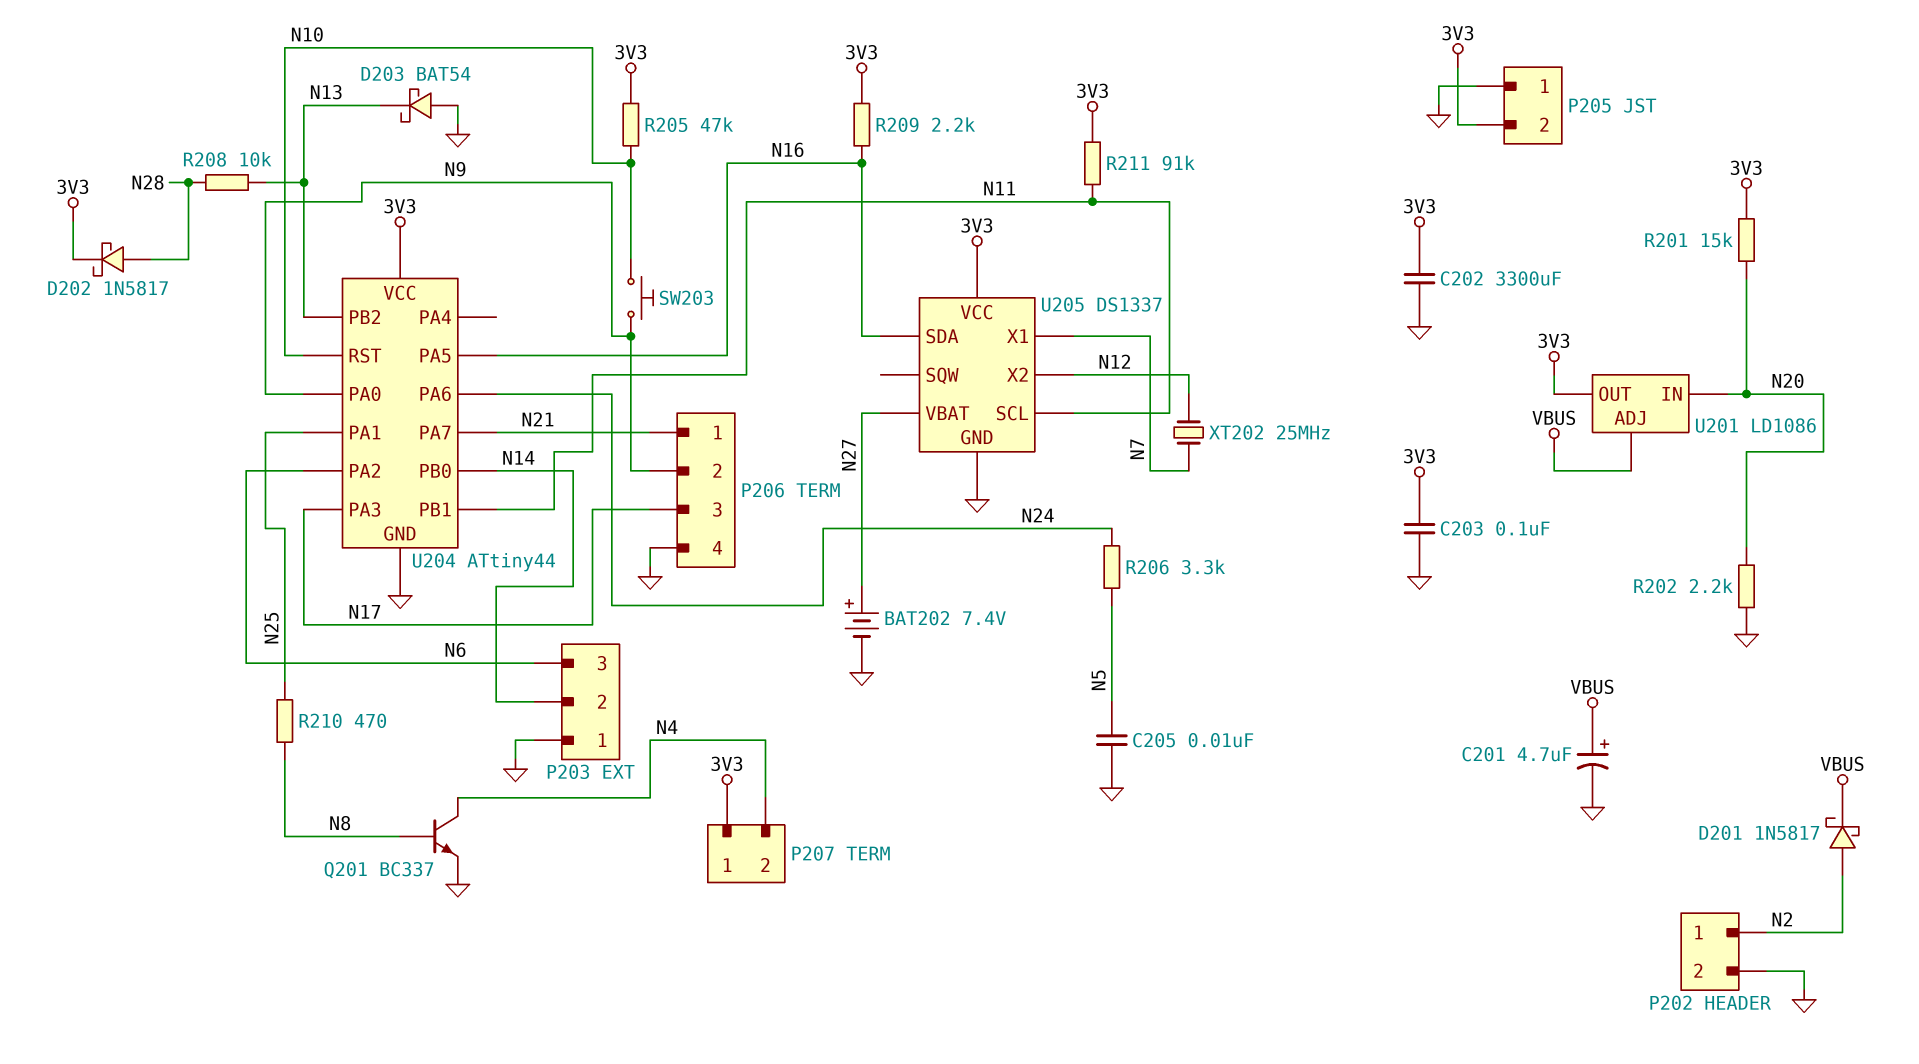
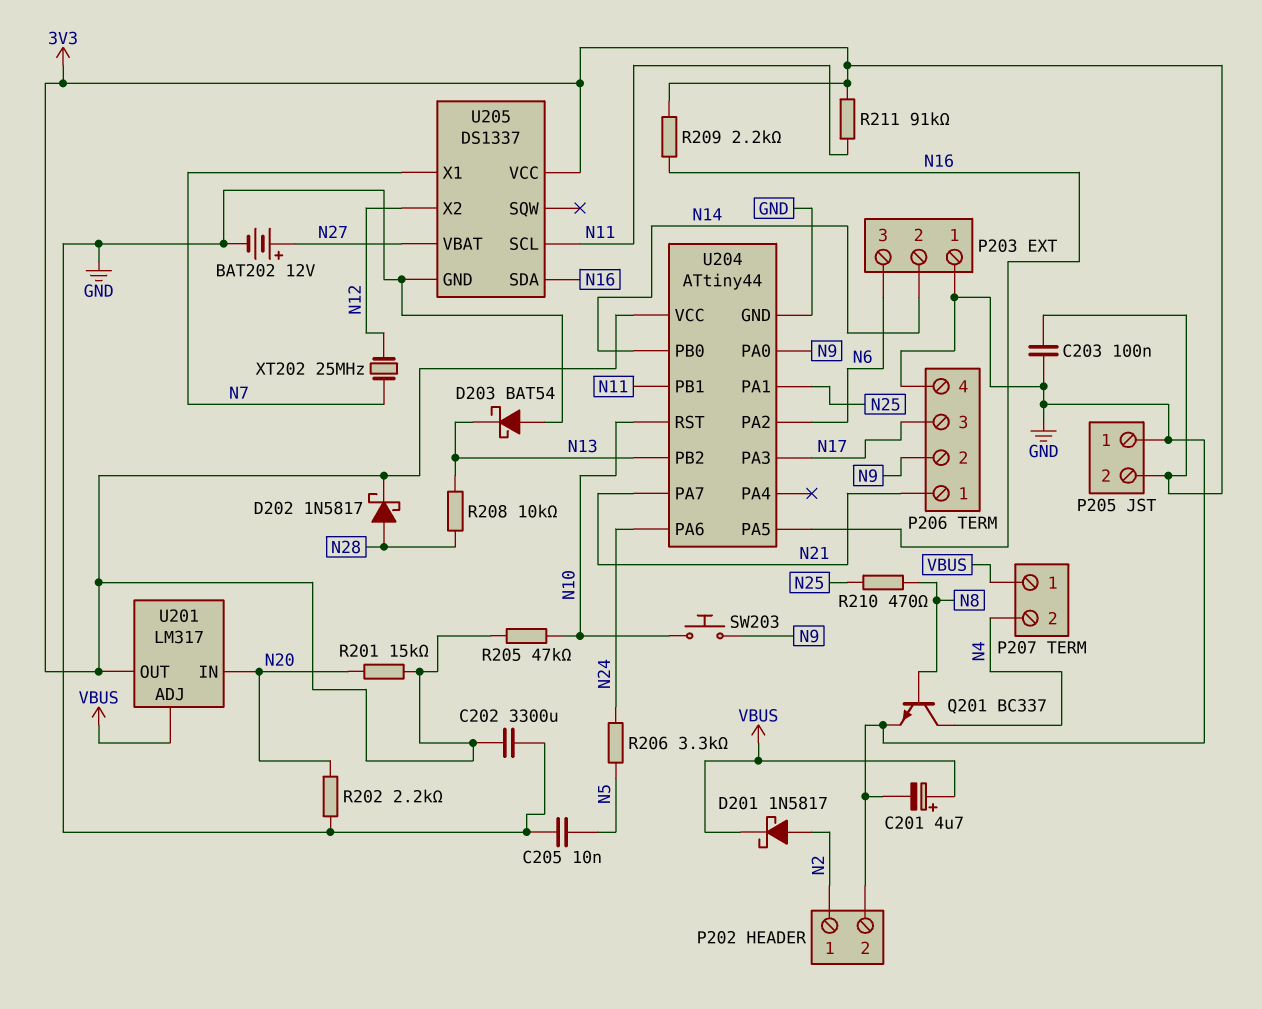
BAT202: 7.4V (plus N27, minus GND) -> 12V (plus N27, minus GND)
P207 pin 1: 3V3 -> VBUS
U201: LD1086 -> LM317

